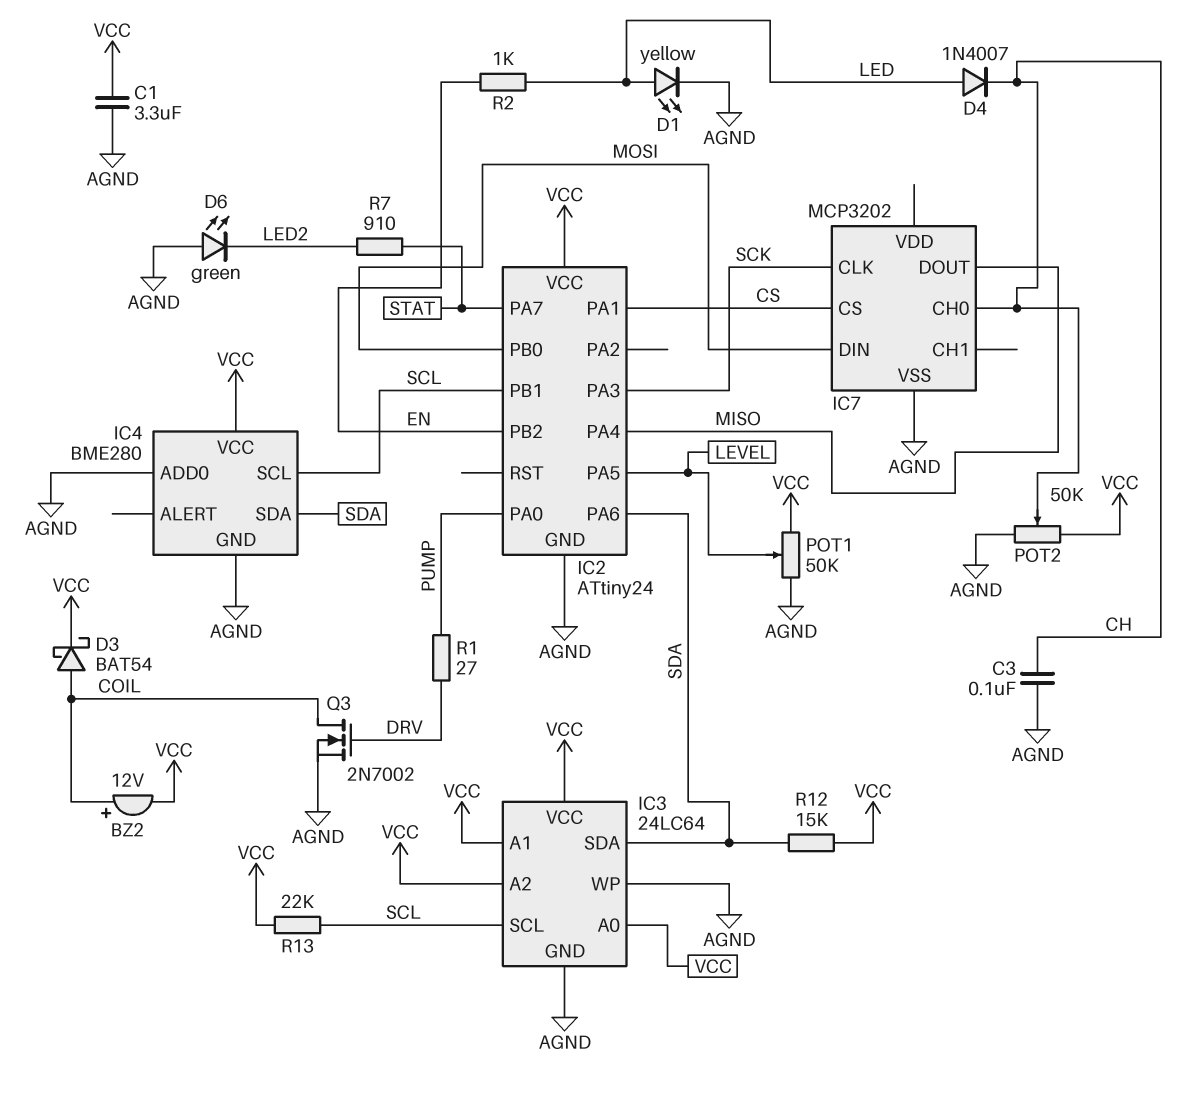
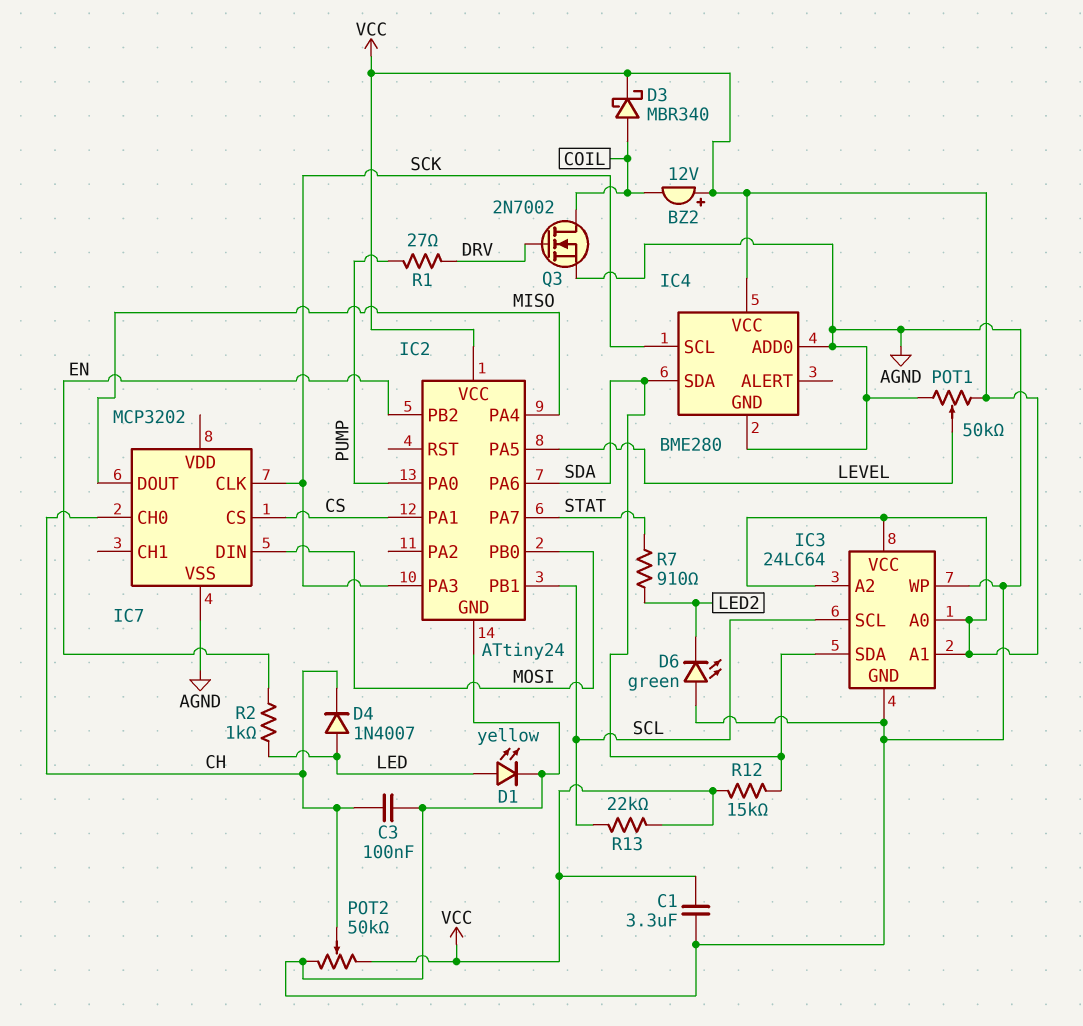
BZ2: buzzer 12V (plus COIL, minus VCC) -> buzzer 12V (plus VCC, minus COIL)
D3: schottky BAT54 (A COIL, K VCC) -> schottky MBR340 (A COIL, K VCC)
IC4 pin SCL: SCL -> SCK

